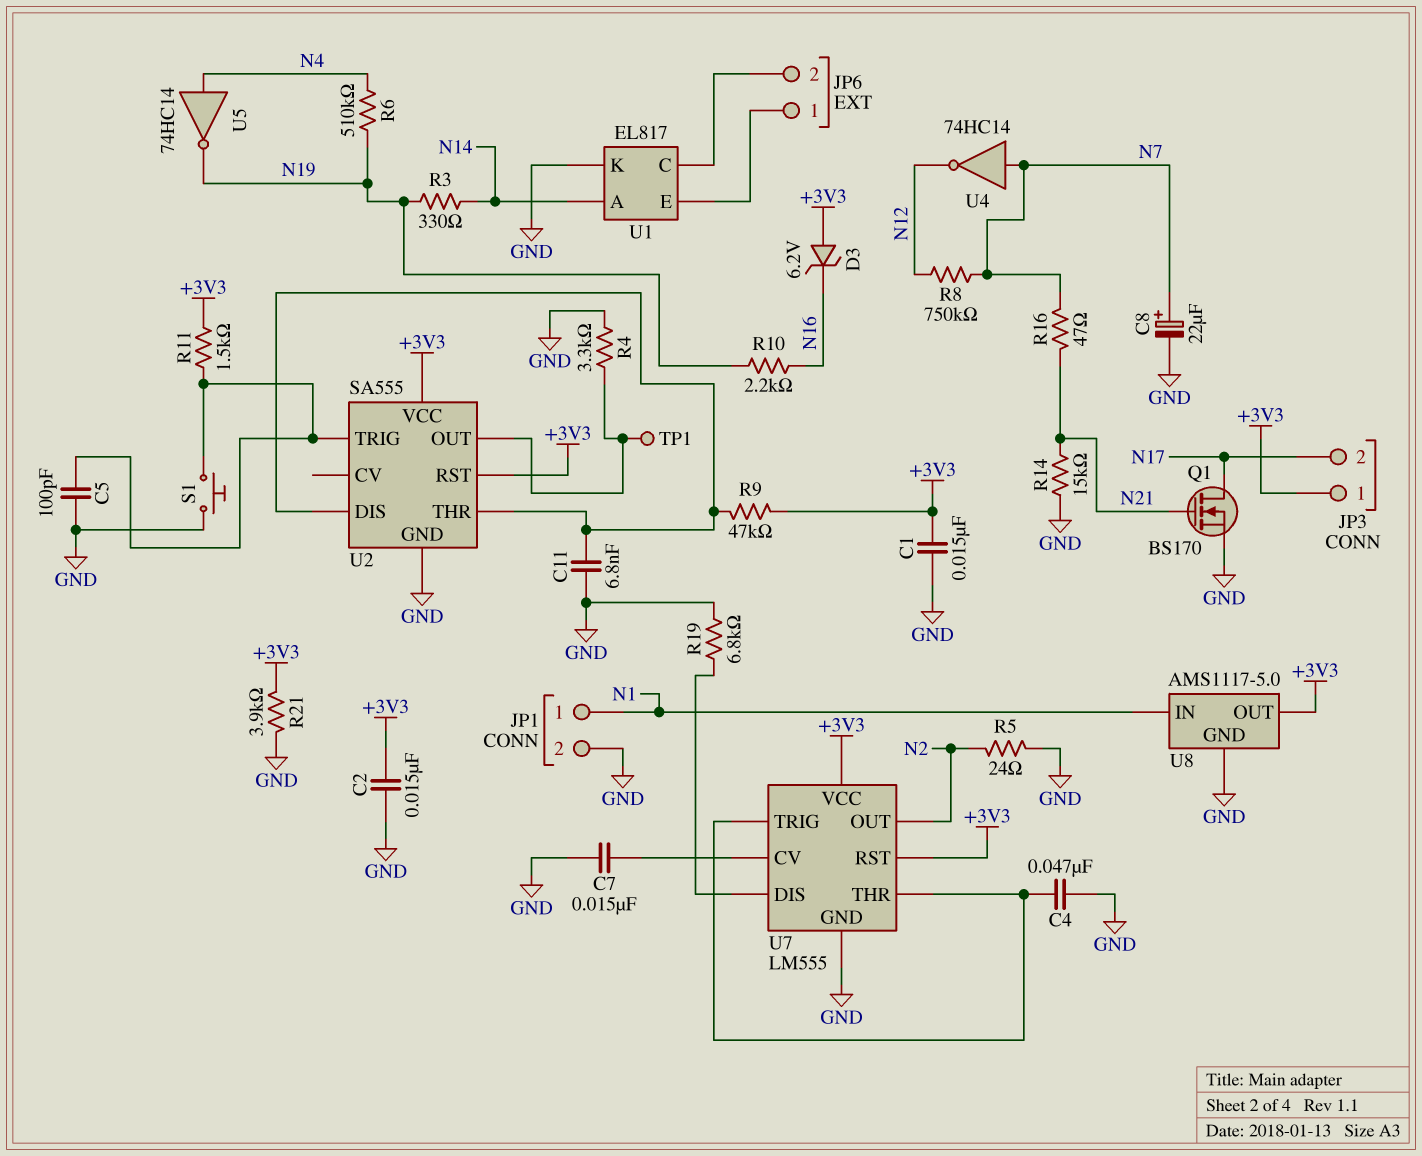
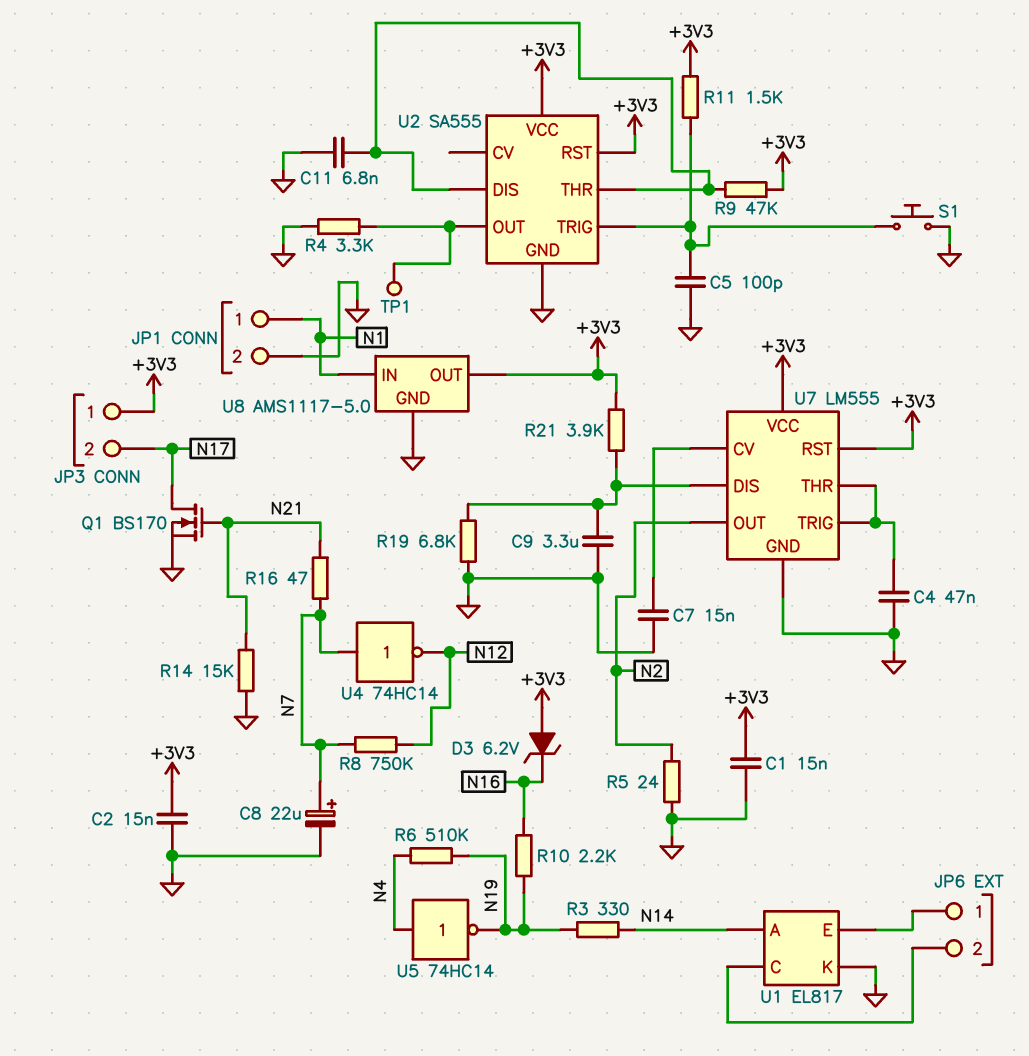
C9: none -> 3.3uF (GND, U7/DIS)
R21: 3.9k (+3V3, GND) -> 3.9k (+3V3, U7/DIS)

